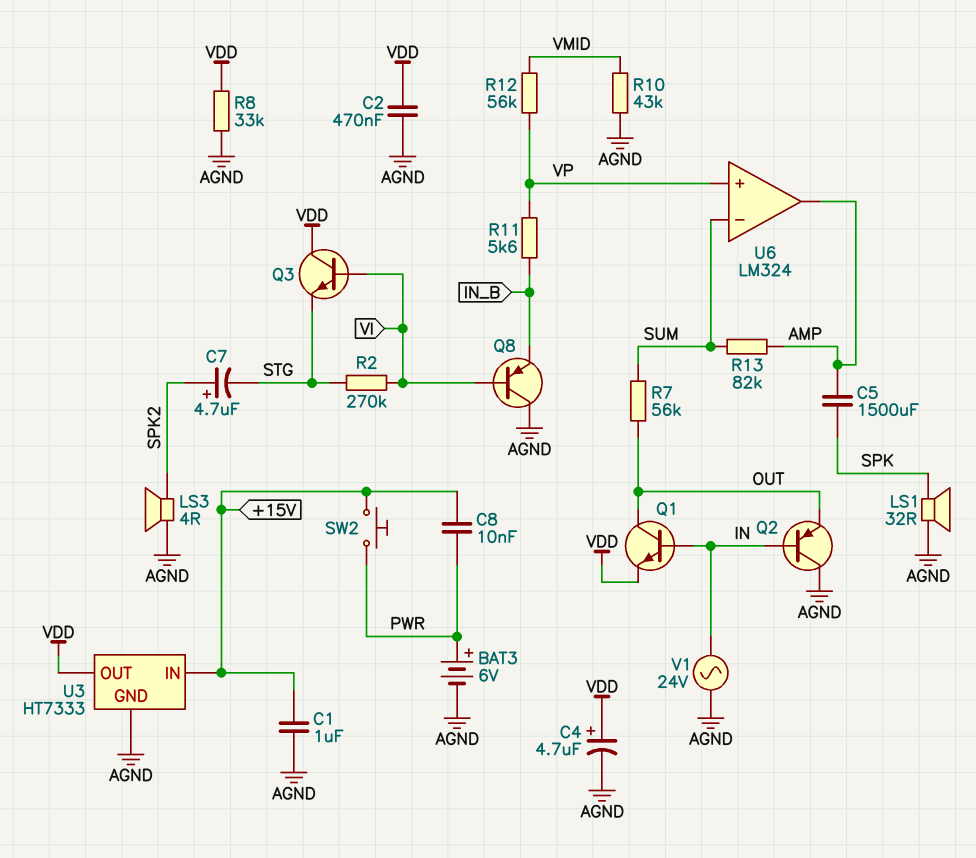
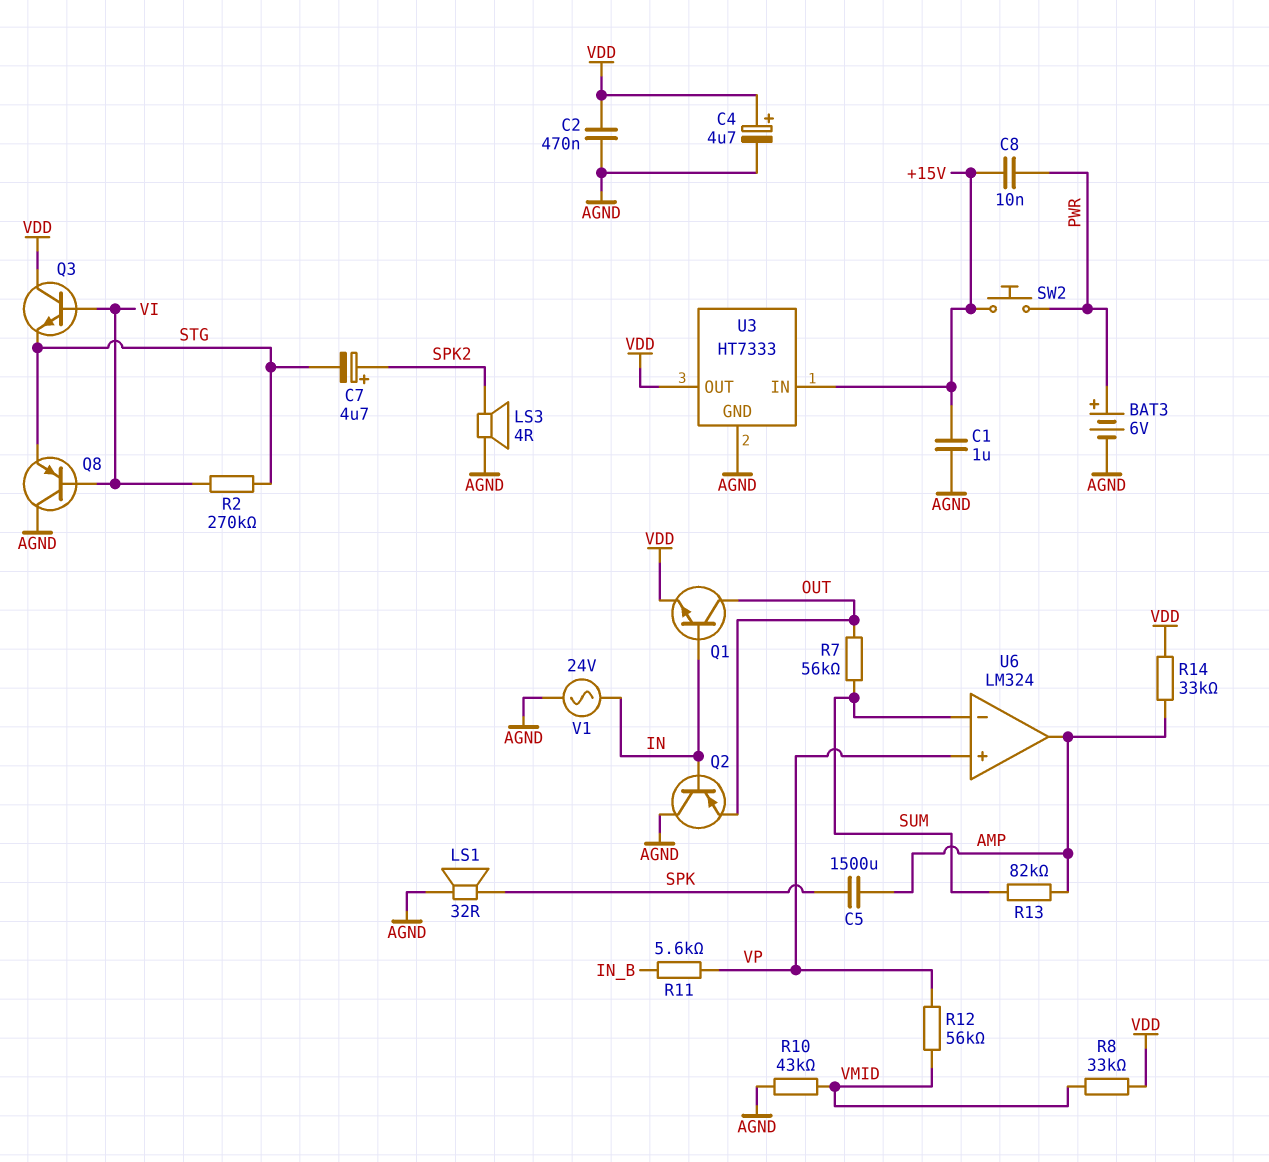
Q8: PNP (B VI, C AGND, E IN_B) -> PNP (B VI, C AGND, E STG)
R8: 33k (AGND, VDD) -> 33k (VDD, VMID)
R14: none -> 33k (AMP, VDD)

